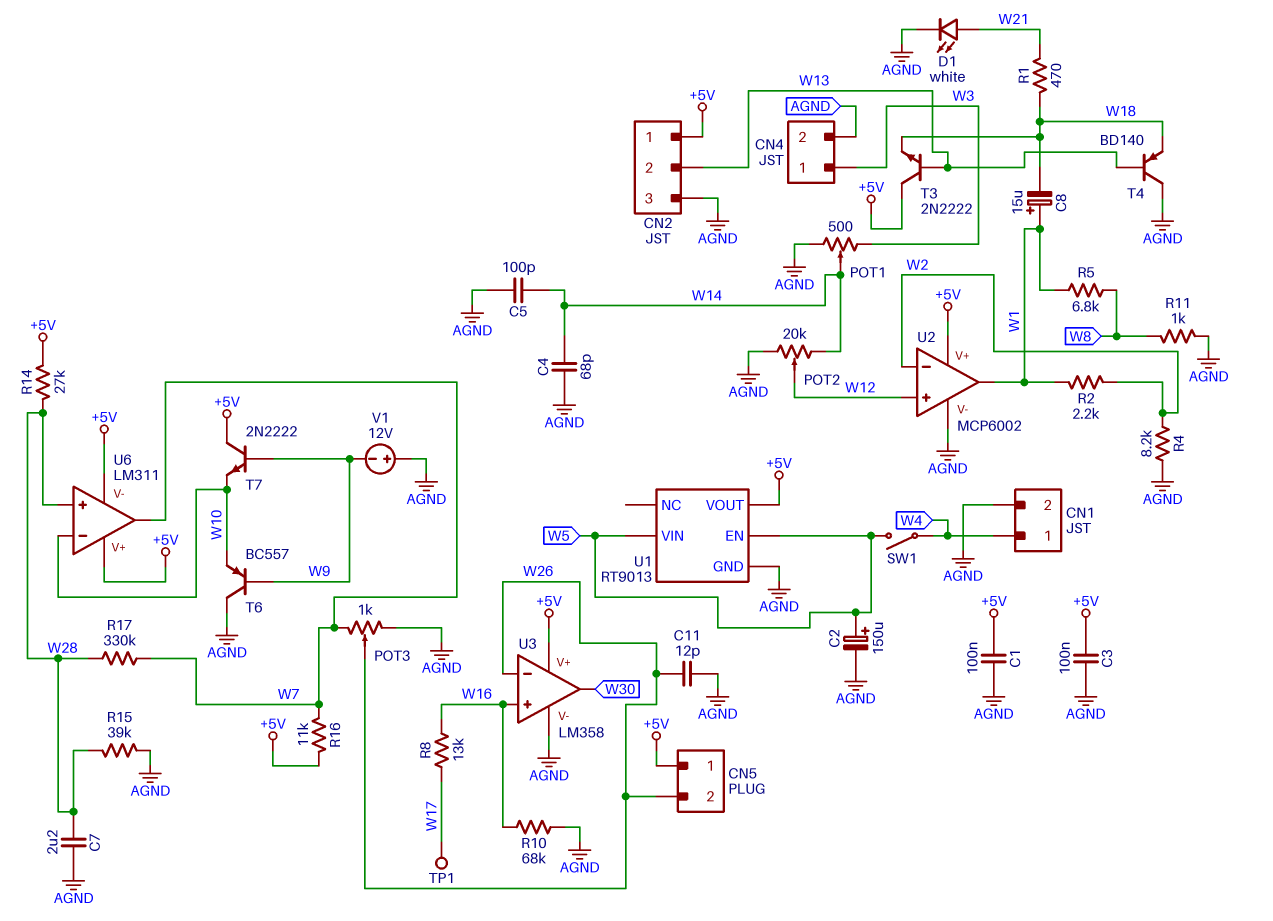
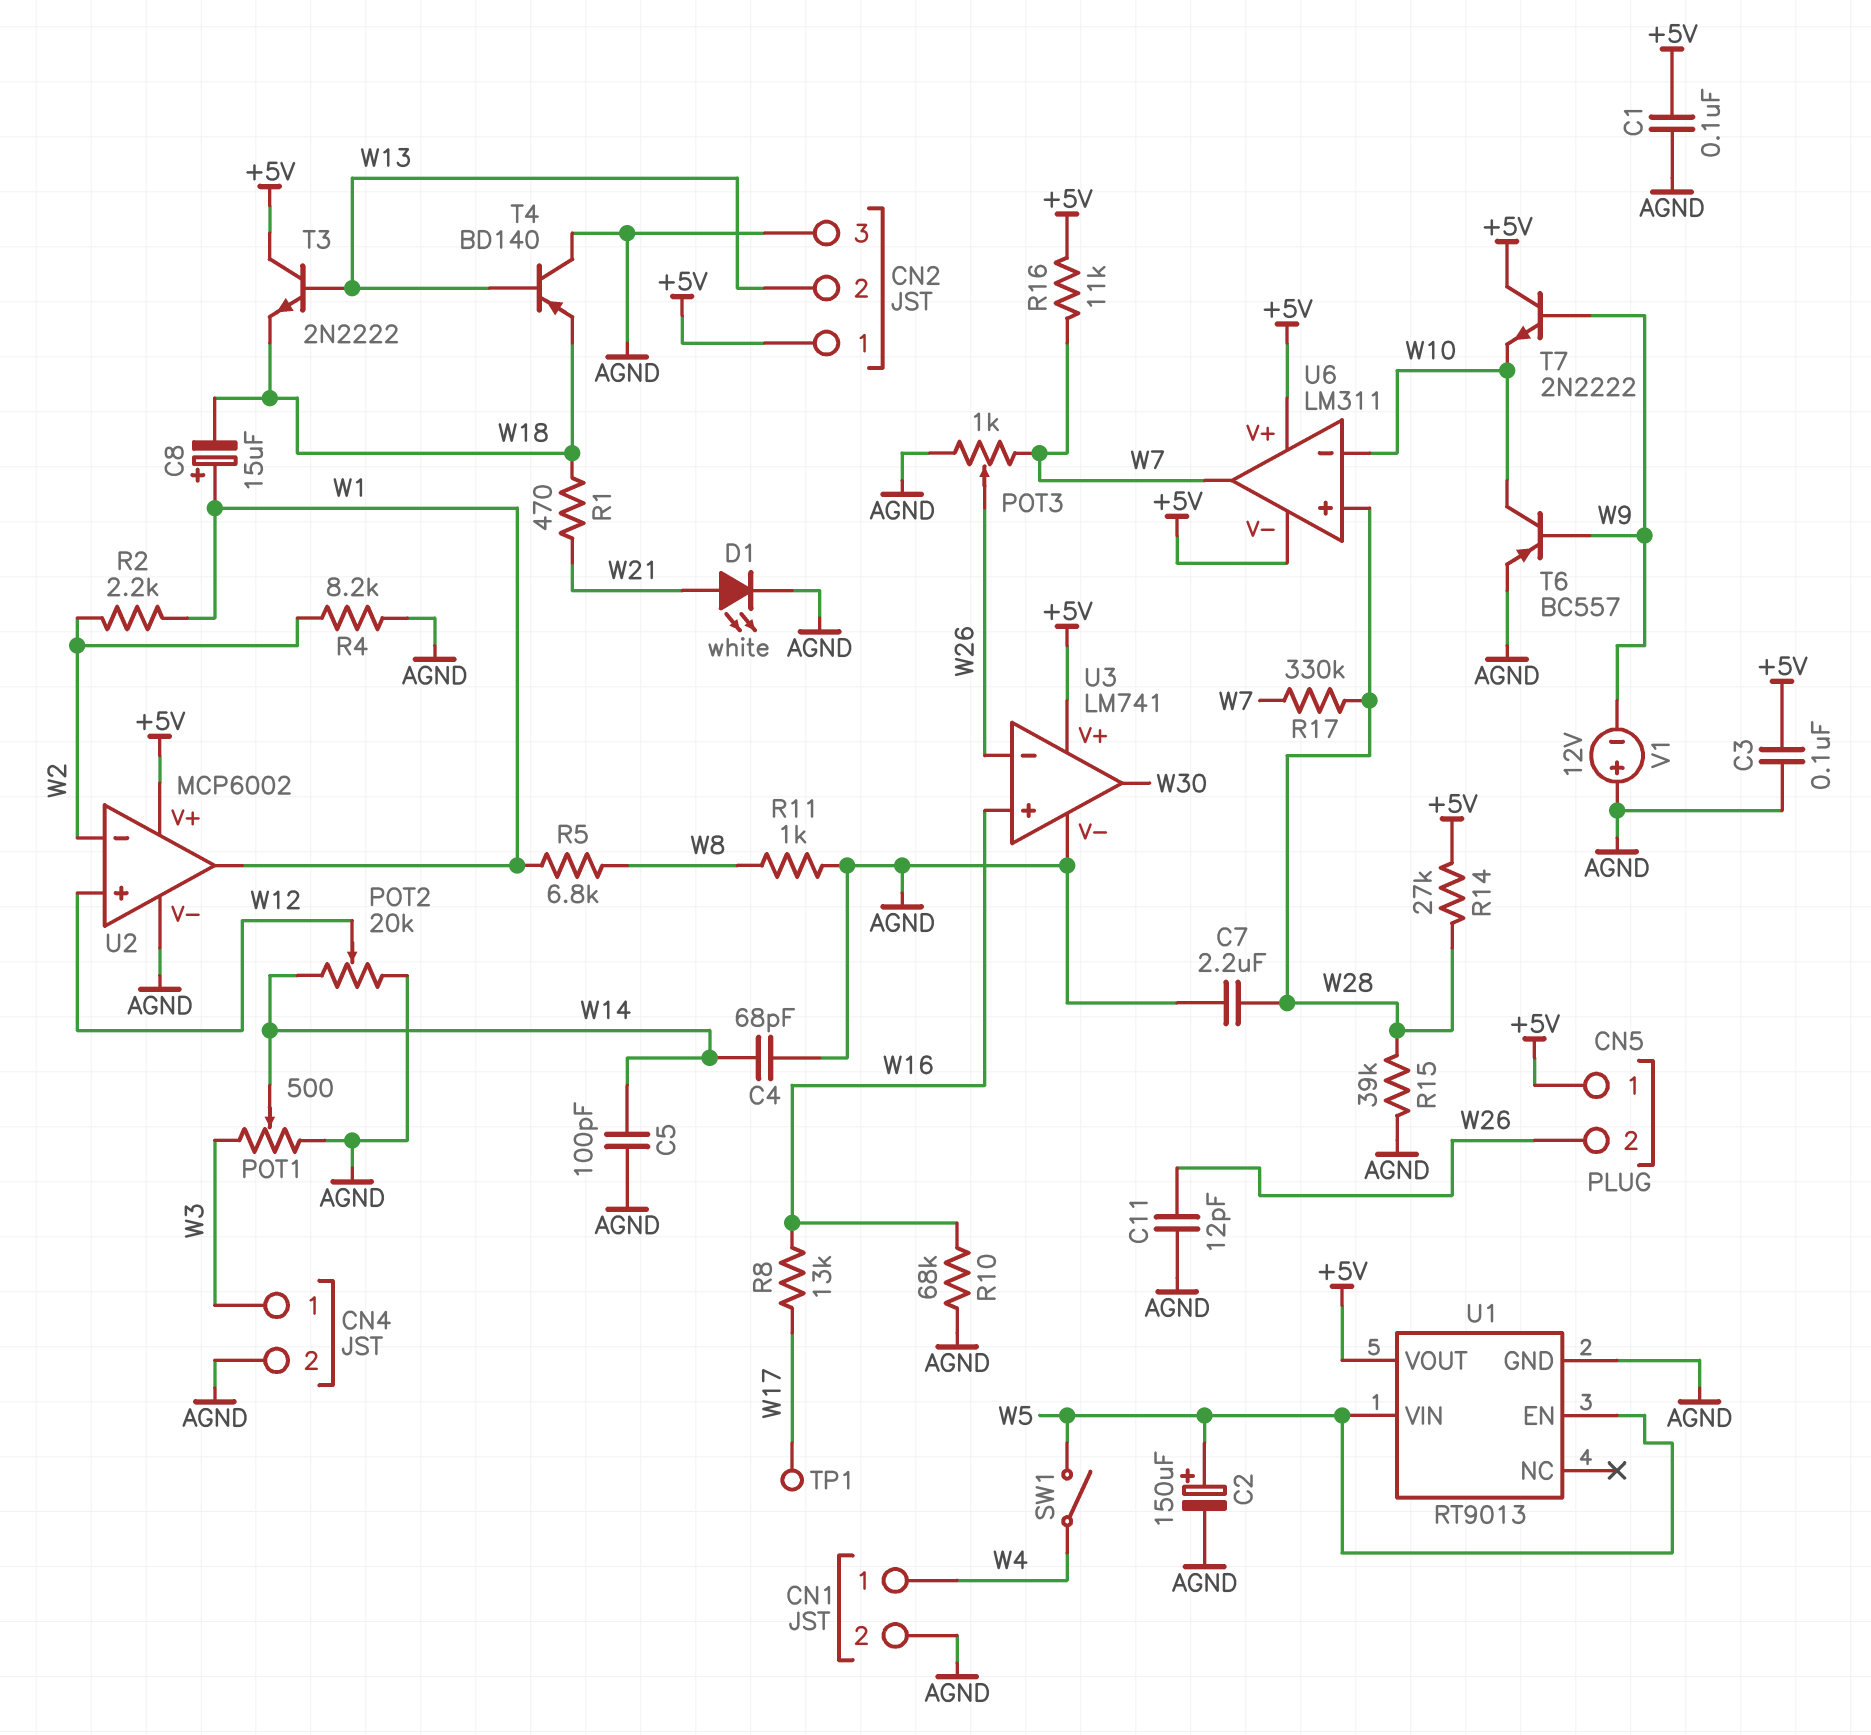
T6: PNP BC557 (B W9, C AGND, E W10) -> PNP BC557 (B W9, C W10, E AGND)
U3: LM358 -> LM741

